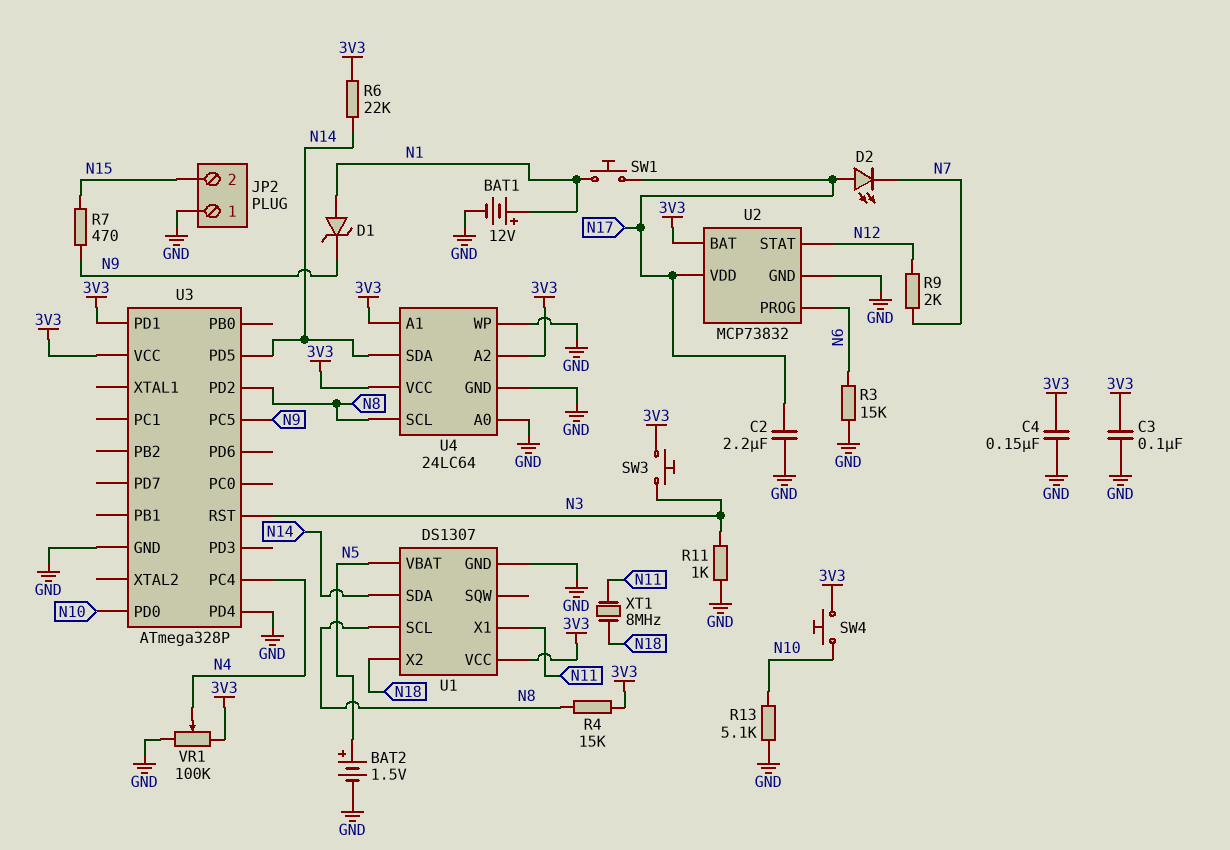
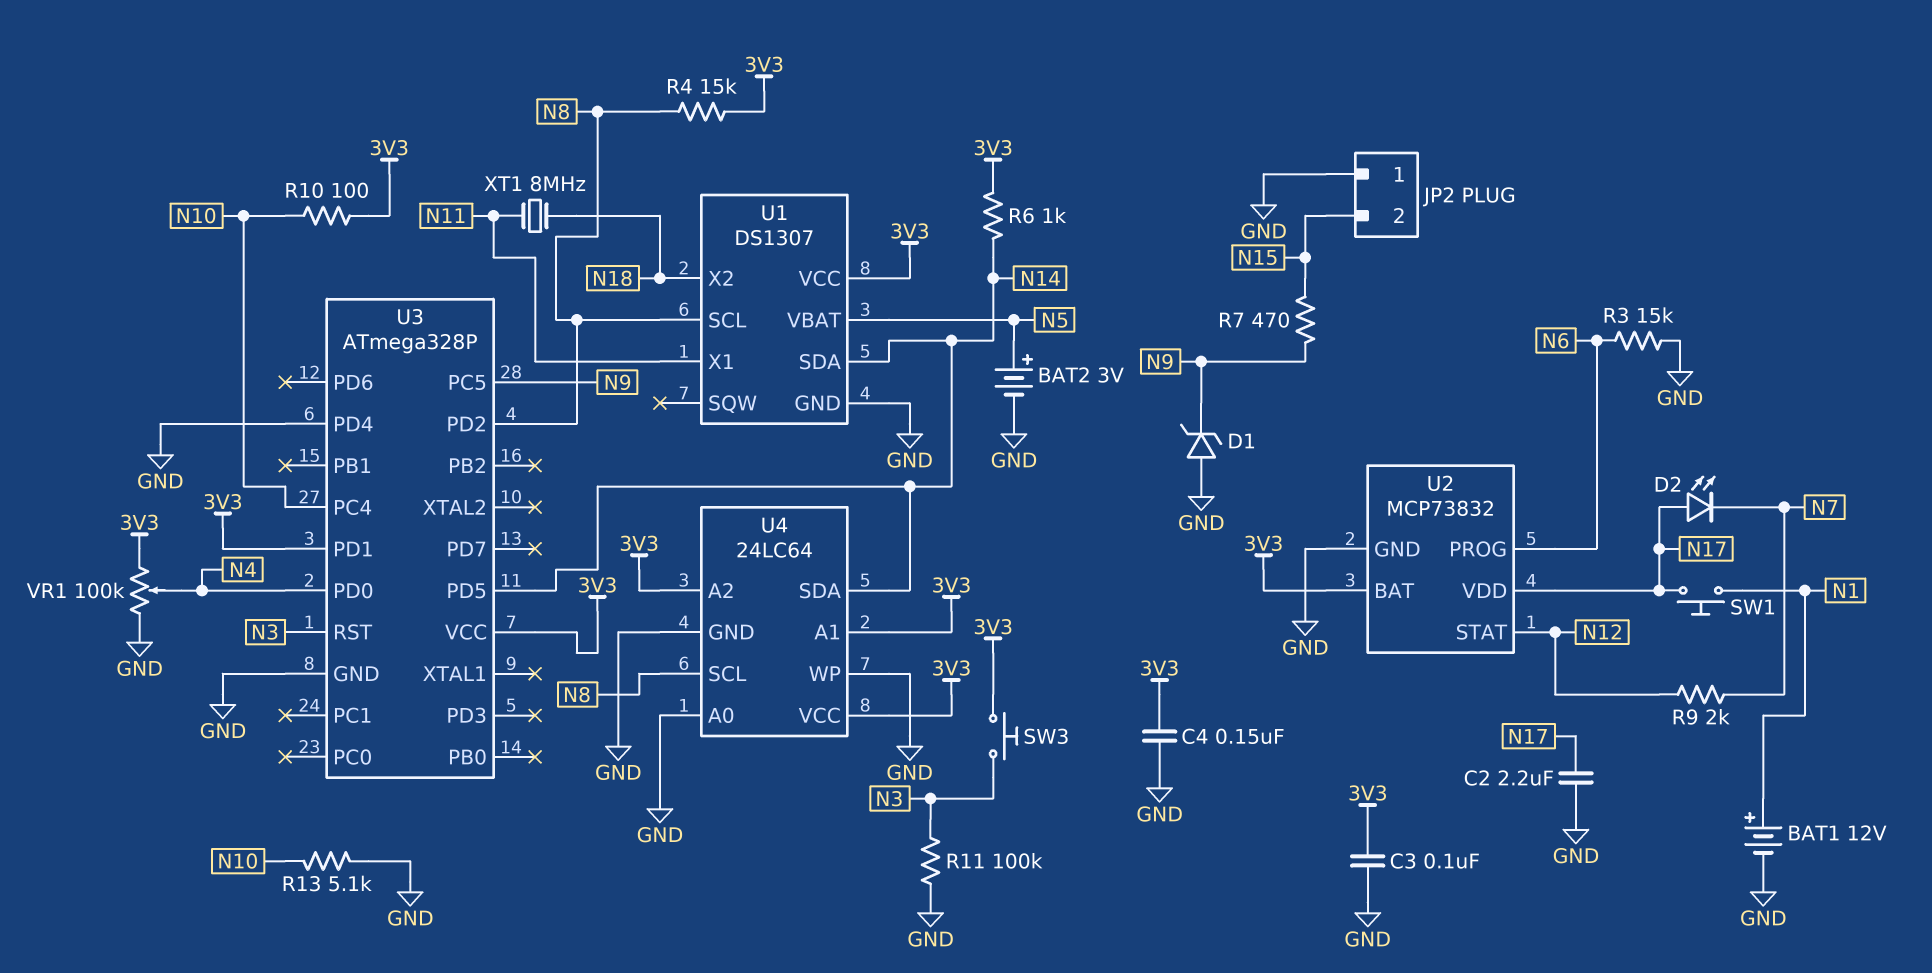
BAT2: 1.5V (plus N5, minus GND) -> 3V (plus N5, minus GND)
D1: zener (A N1, K N9) -> zener (A GND, K N9)
R6: 22k (3V3, N14) -> 1k (3V3, N14)
R10: none -> 100 (3V3, N10)
R11: 1k (GND, N3) -> 100k (GND, N3)
SW4: button (3V3, N10) -> none
U3 pin PC4: N4 -> N10
U3 pin PD0: N10 -> N4

